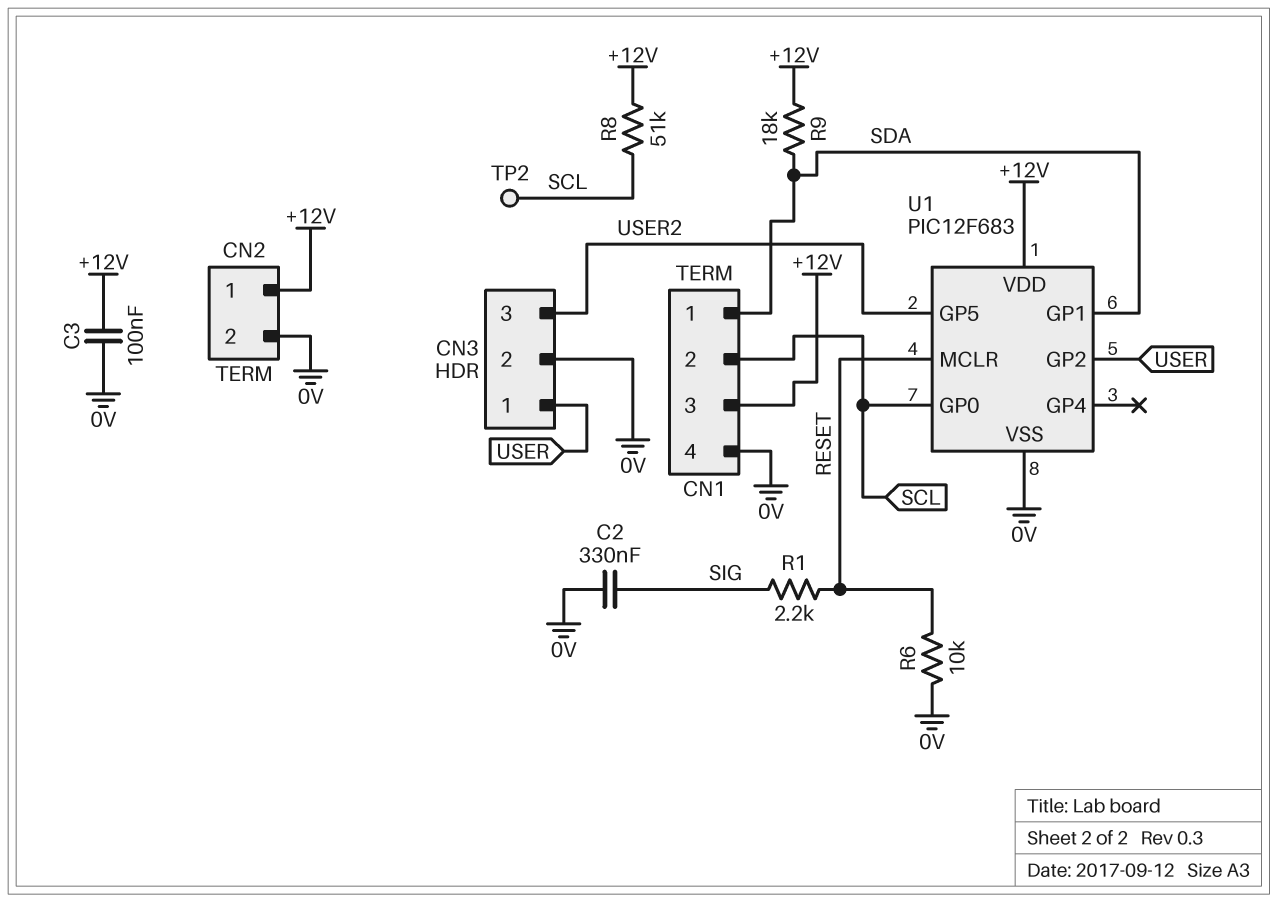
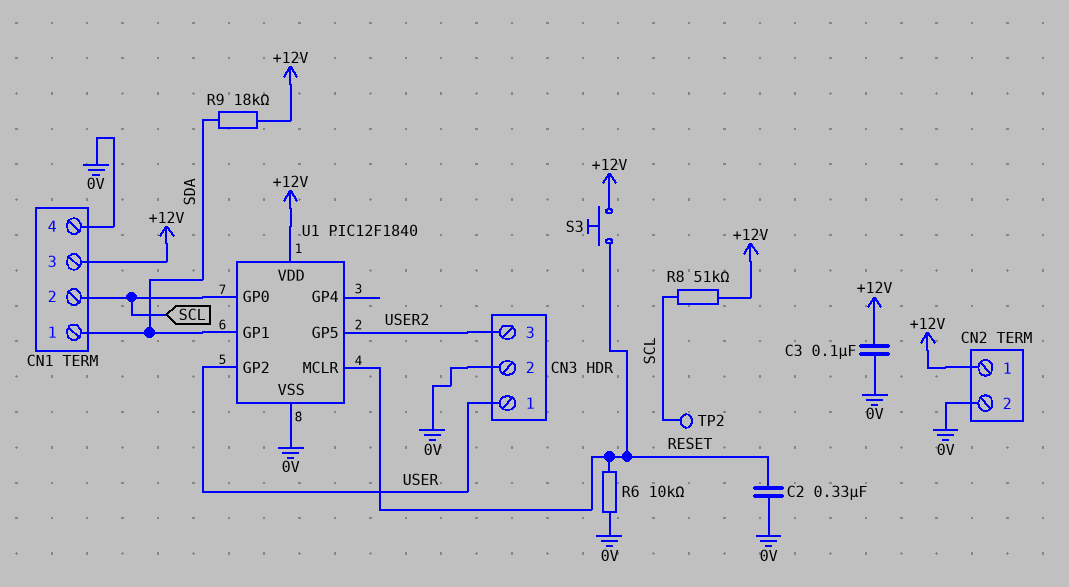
C2: 330nF (0V, SIG) -> 330nF (0V, RESET)
R1: 2.2k (RESET, SIG) -> none
S3: none -> button (+12V, RESET)
U1: PIC12F683 -> PIC12F1840

